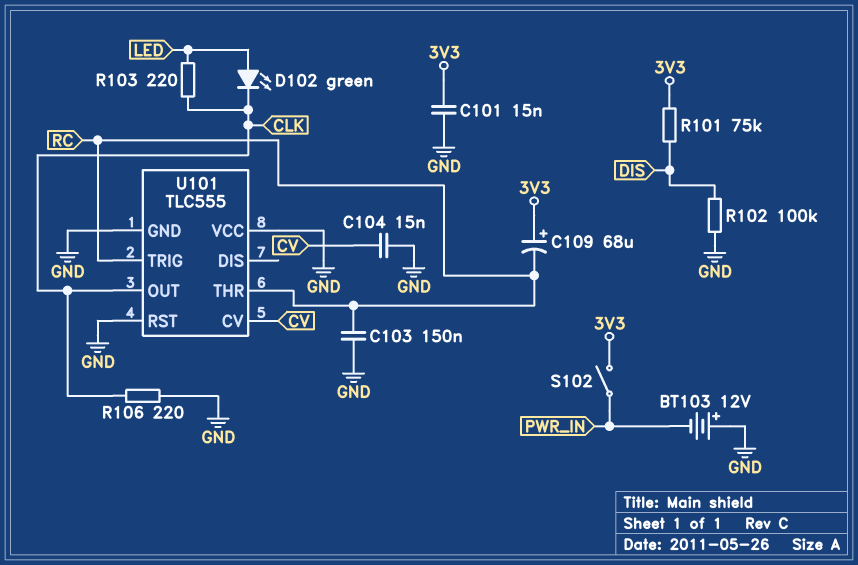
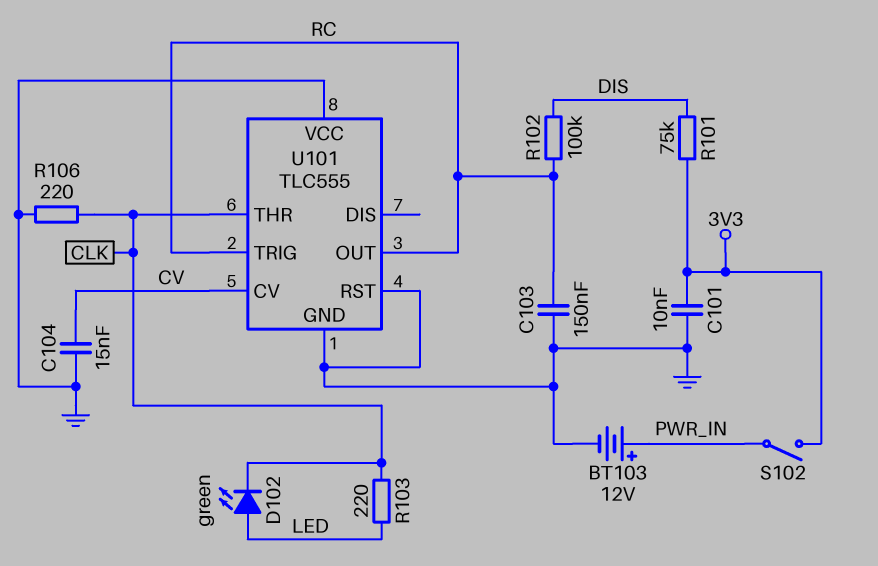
BT103: 12V (plus GND, minus PWR_IN) -> 12V (plus PWR_IN, minus GND)
C101: 15nF (3V3, GND) -> 10nF (3V3, GND)
C109: 68uF (plus 3V3, minus RC) -> none
R102: 100k (DIS, GND) -> 100k (DIS, RC)
U101 pin OUT: CLK -> RC
U101 pin THR: RC -> CLK

